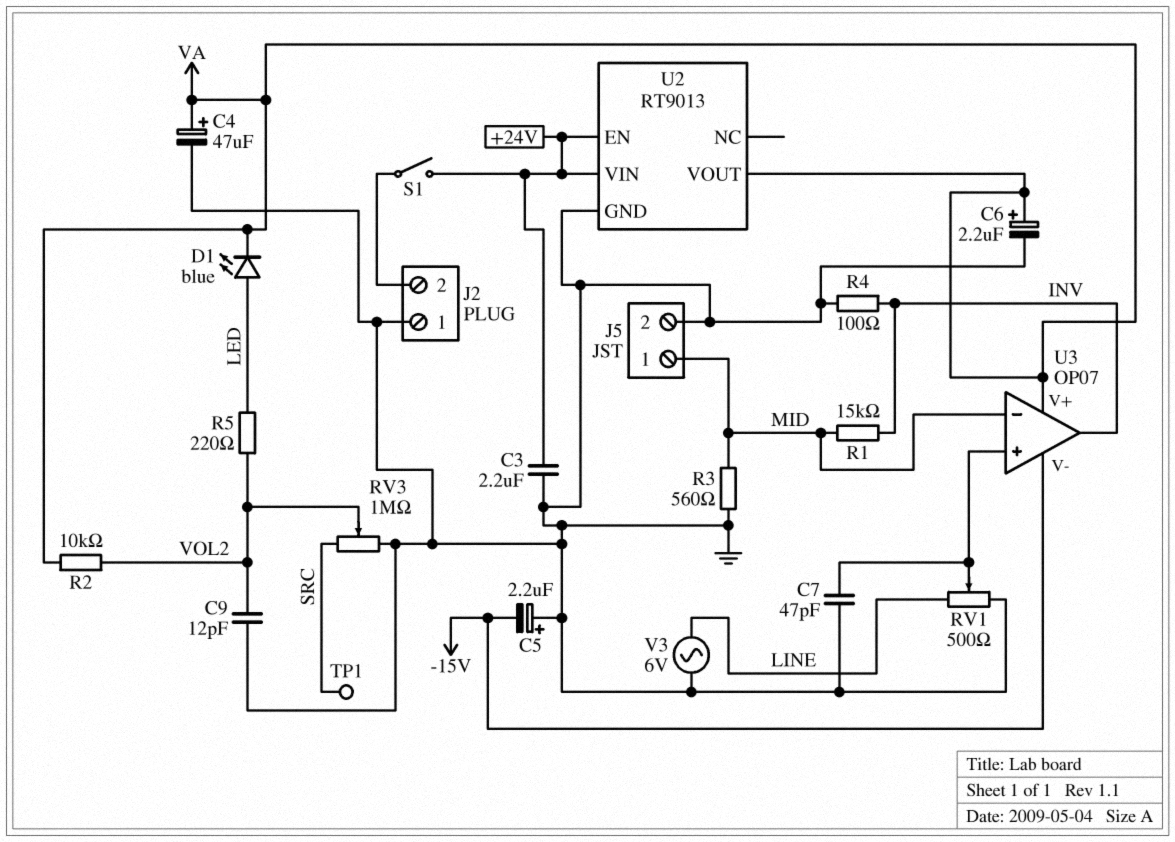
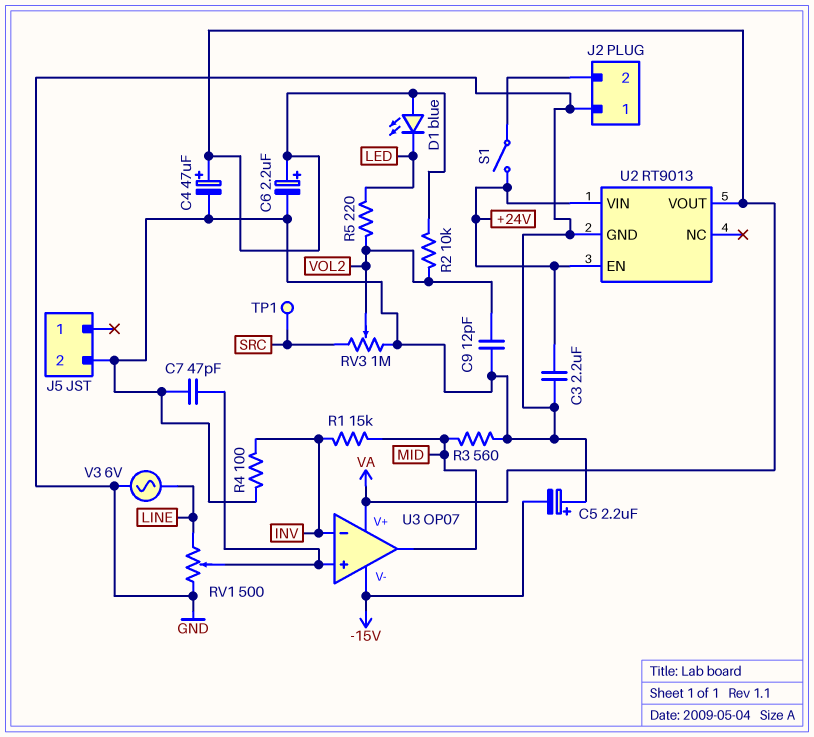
D1: LED blue (A LED, K VA) -> LED blue (A VA, K LED)
J5 pin 1: MID -> none
U3 pin in-: MID -> INV
U3 pin out: INV -> MID

